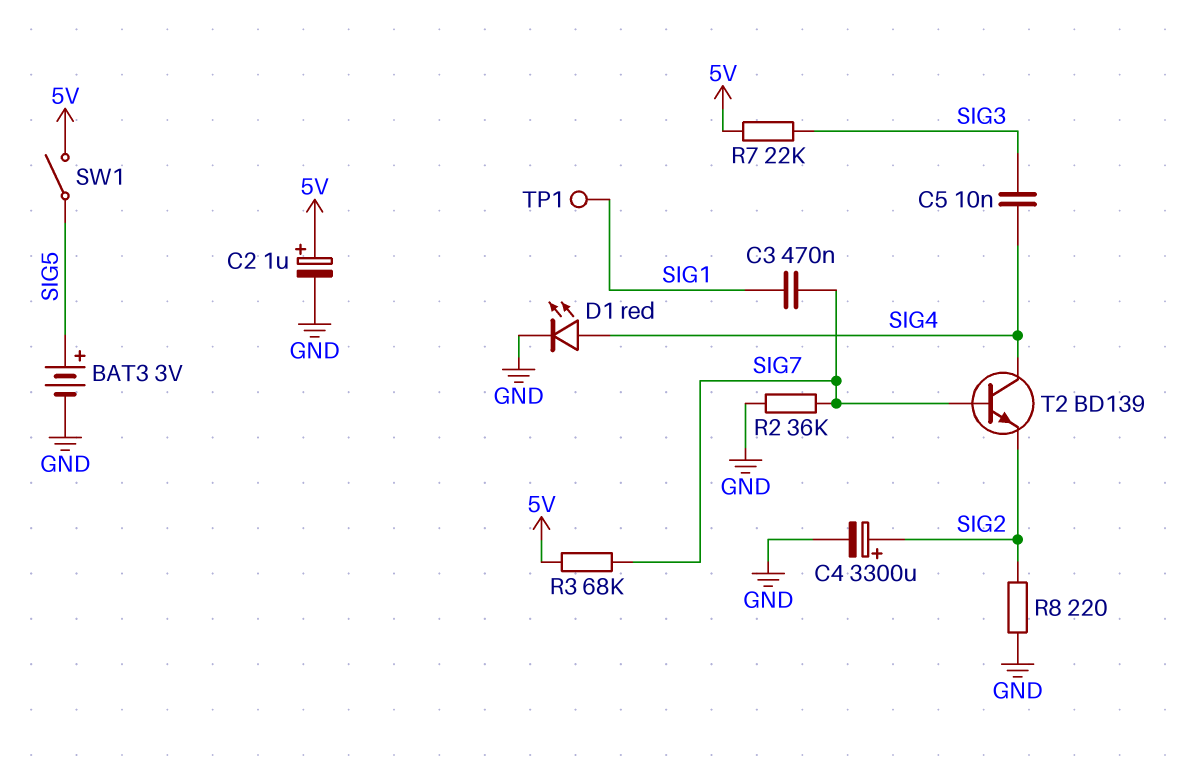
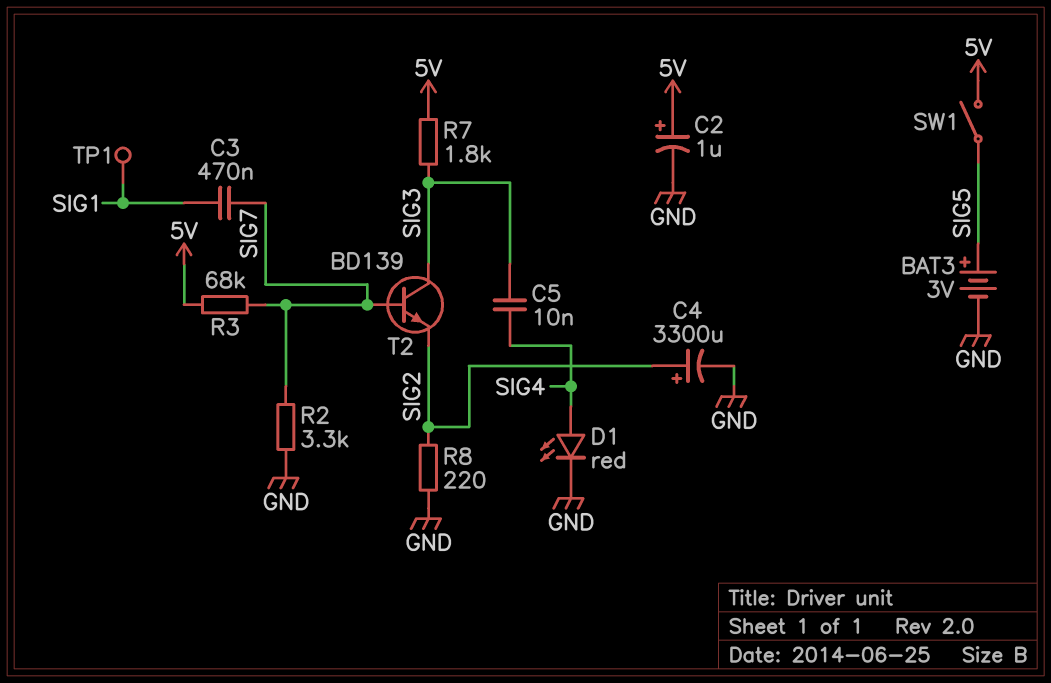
R2: 36k (GND, SIG7) -> 3.3k (GND, SIG7)
R7: 22k (5V, SIG3) -> 1.8k (5V, SIG3)
T2: NPN BD139 (B SIG7, C SIG4, E SIG2) -> NPN BD139 (B SIG7, C SIG3, E SIG2)

